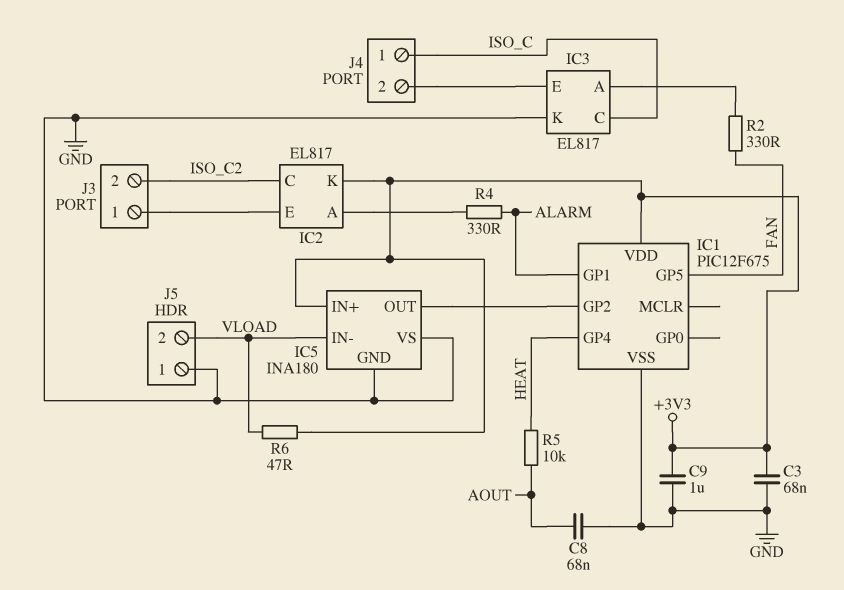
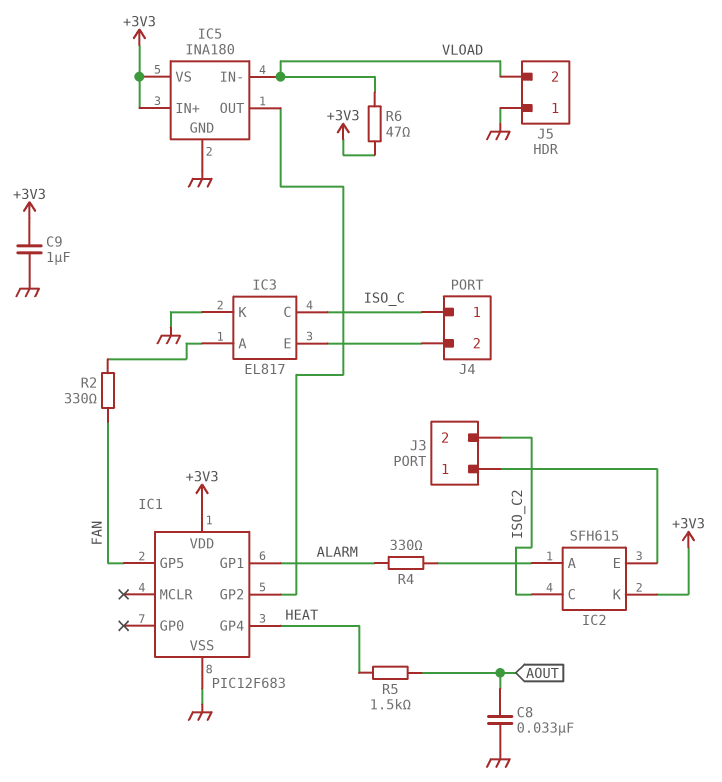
C3: 68nF (+3V3, GND) -> none
C8: 68nF (AOUT, GND) -> 33nF (AOUT, GND)
IC1: PIC12F675 -> PIC12F683
IC2: EL817 -> SFH615
IC5 pin VS: GND -> +3V3
R5: 10k (AOUT, HEAT) -> 1.5k (AOUT, HEAT)

